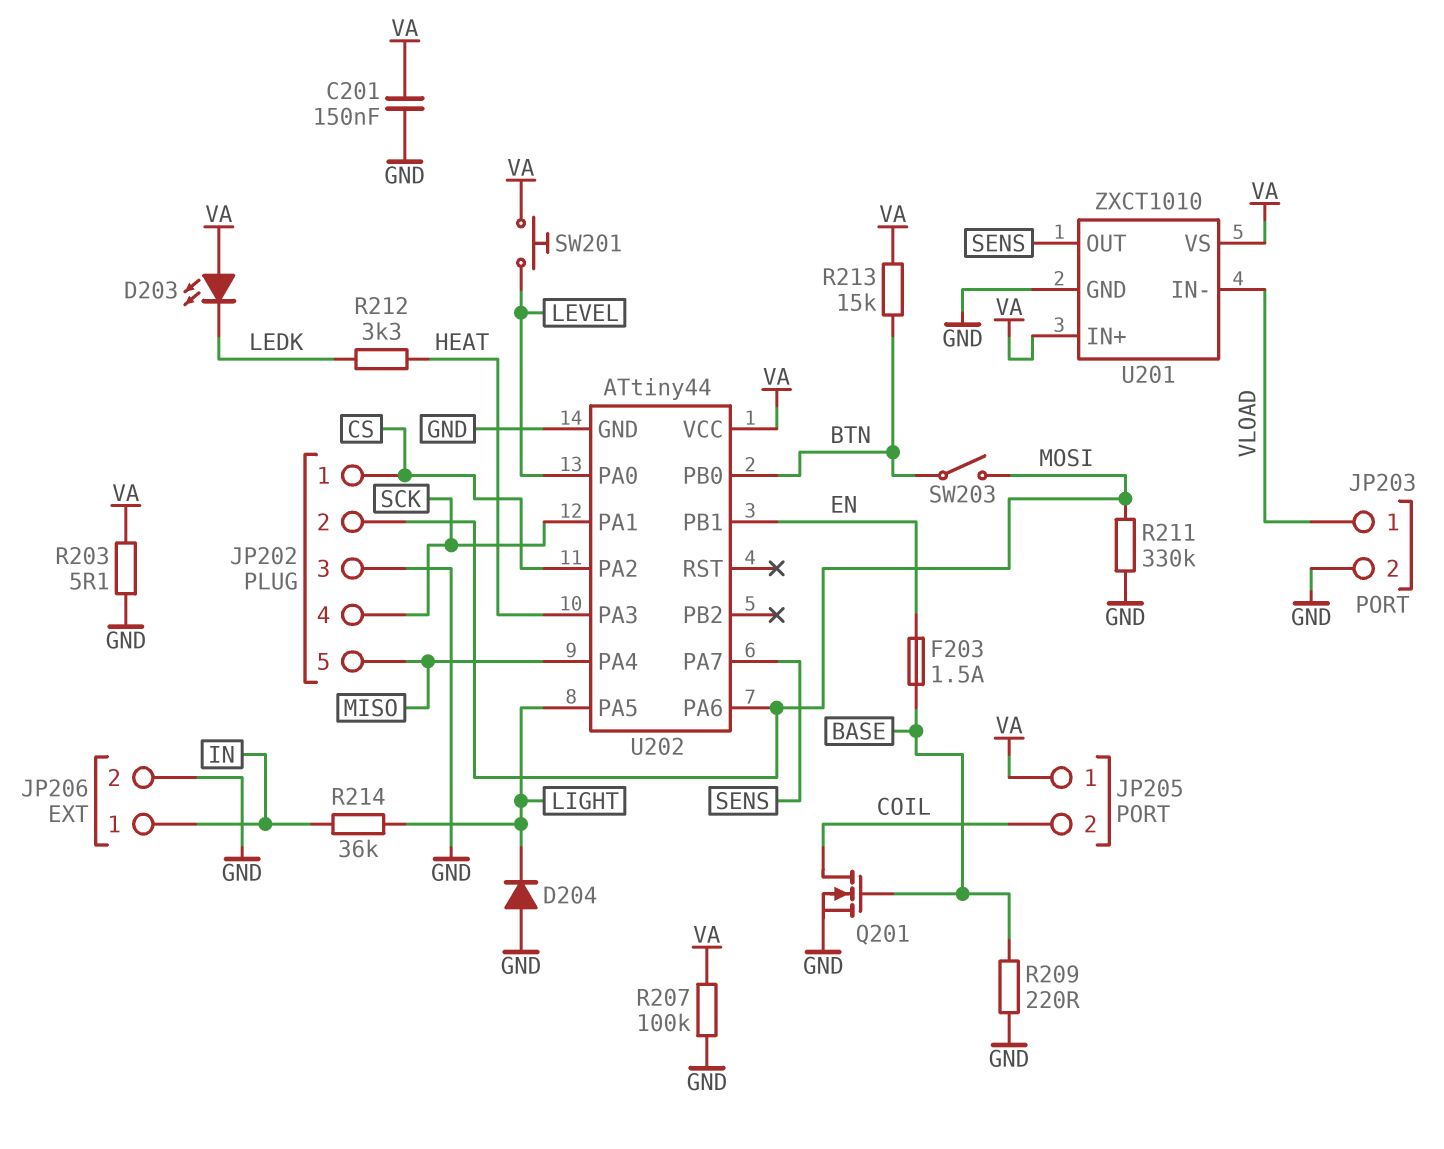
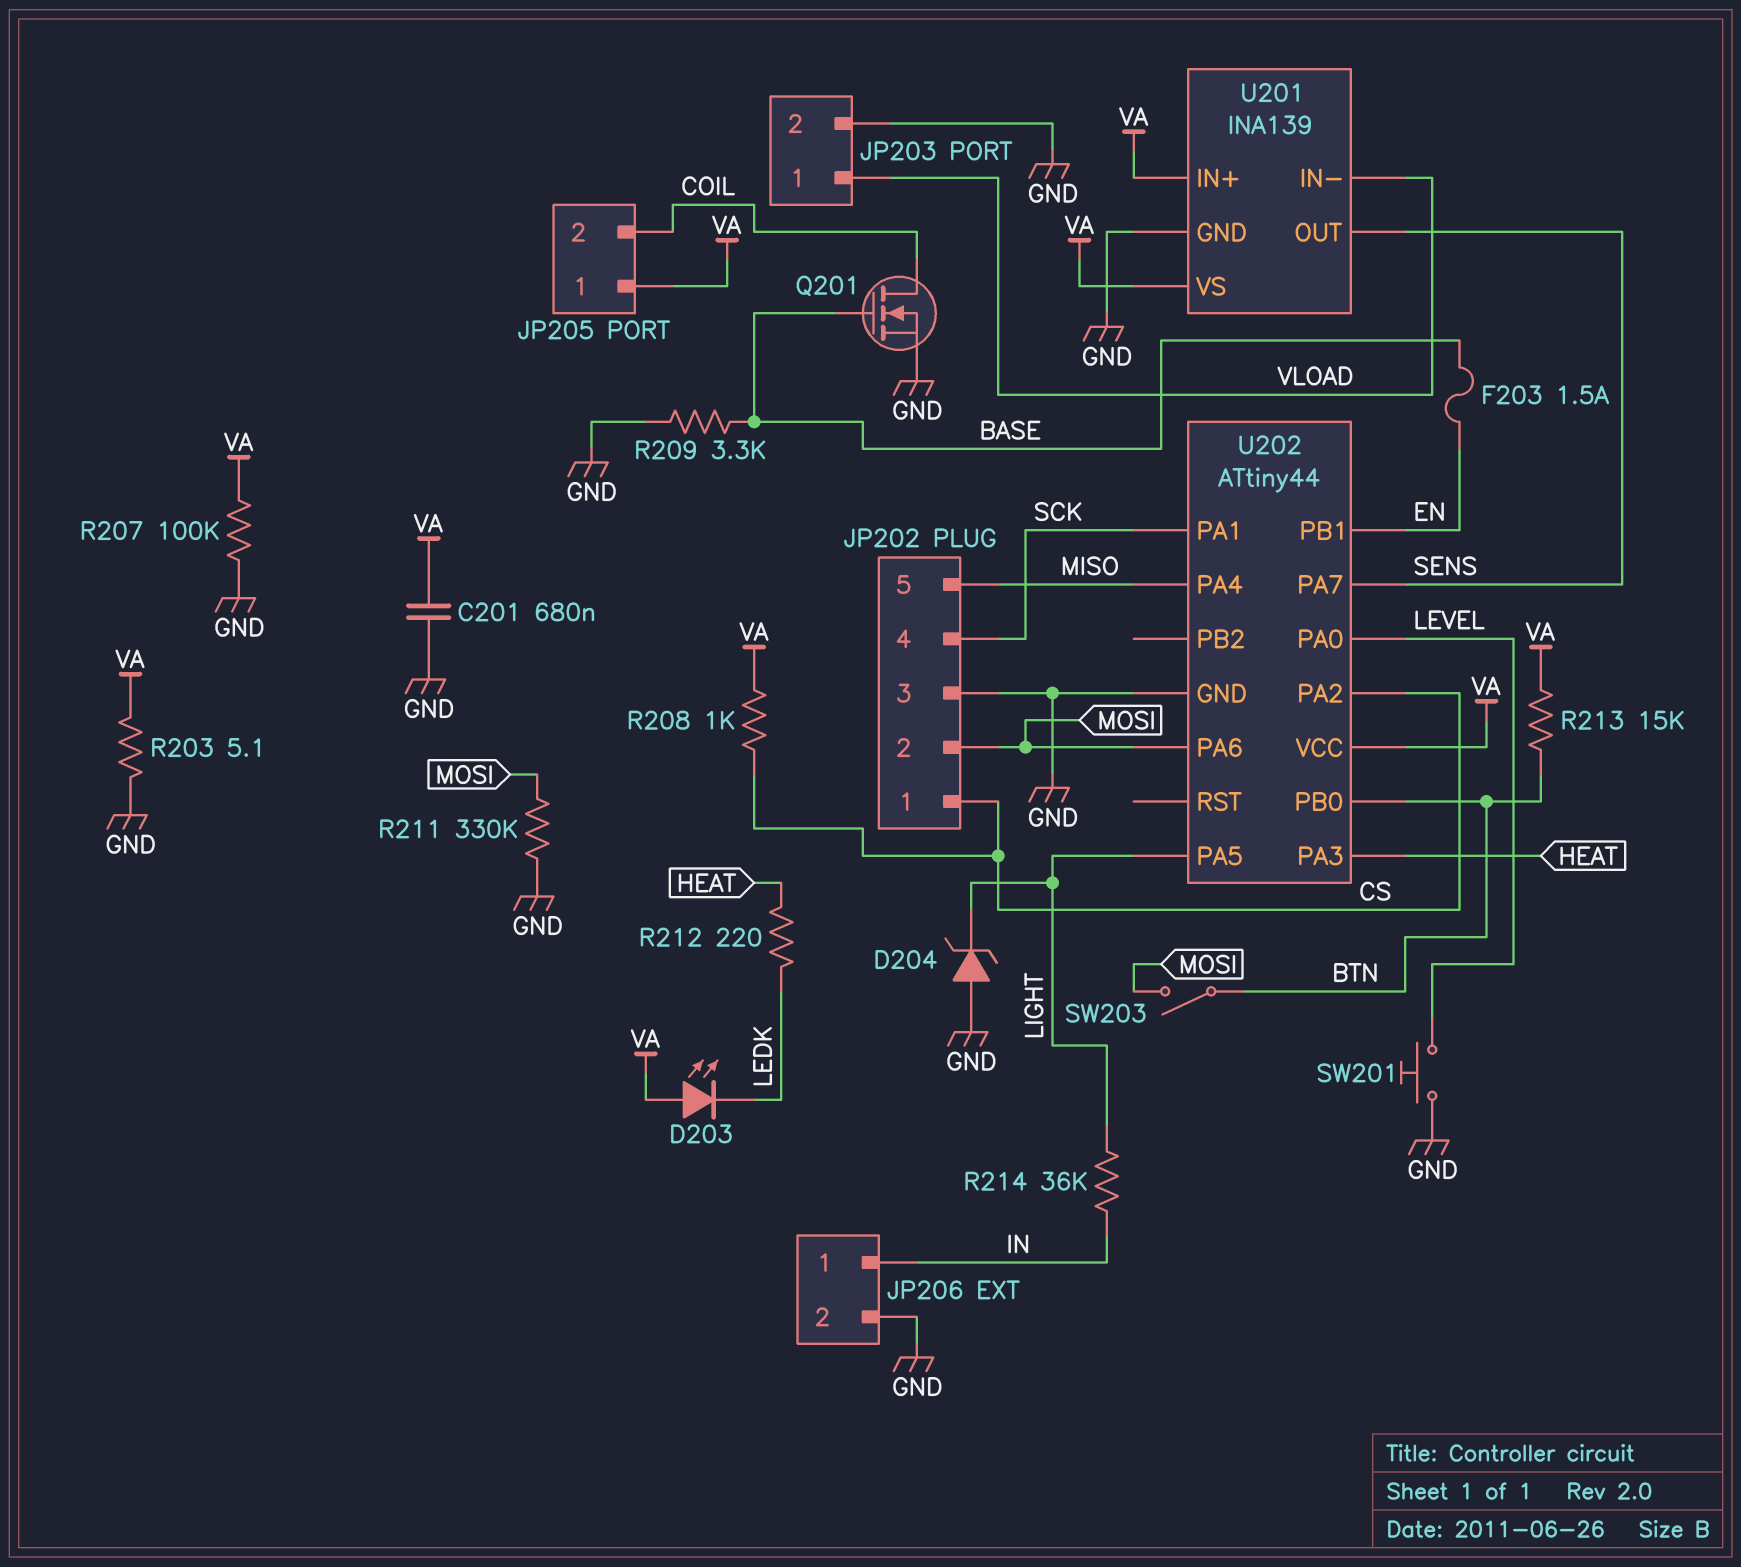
C201: 150nF (GND, VA) -> 680nF (GND, VA)
D204: diode (A GND, K LIGHT) -> zener (A GND, K LIGHT)
R208: none -> 1k (CS, VA)
R209: 220 (BASE, GND) -> 3.3k (BASE, GND)
R212: 3.3k (HEAT, LEDK) -> 220 (HEAT, LEDK)
SW201: button (LEVEL, VA) -> button (GND, LEVEL)
U201: ZXCT1010 -> INA139

